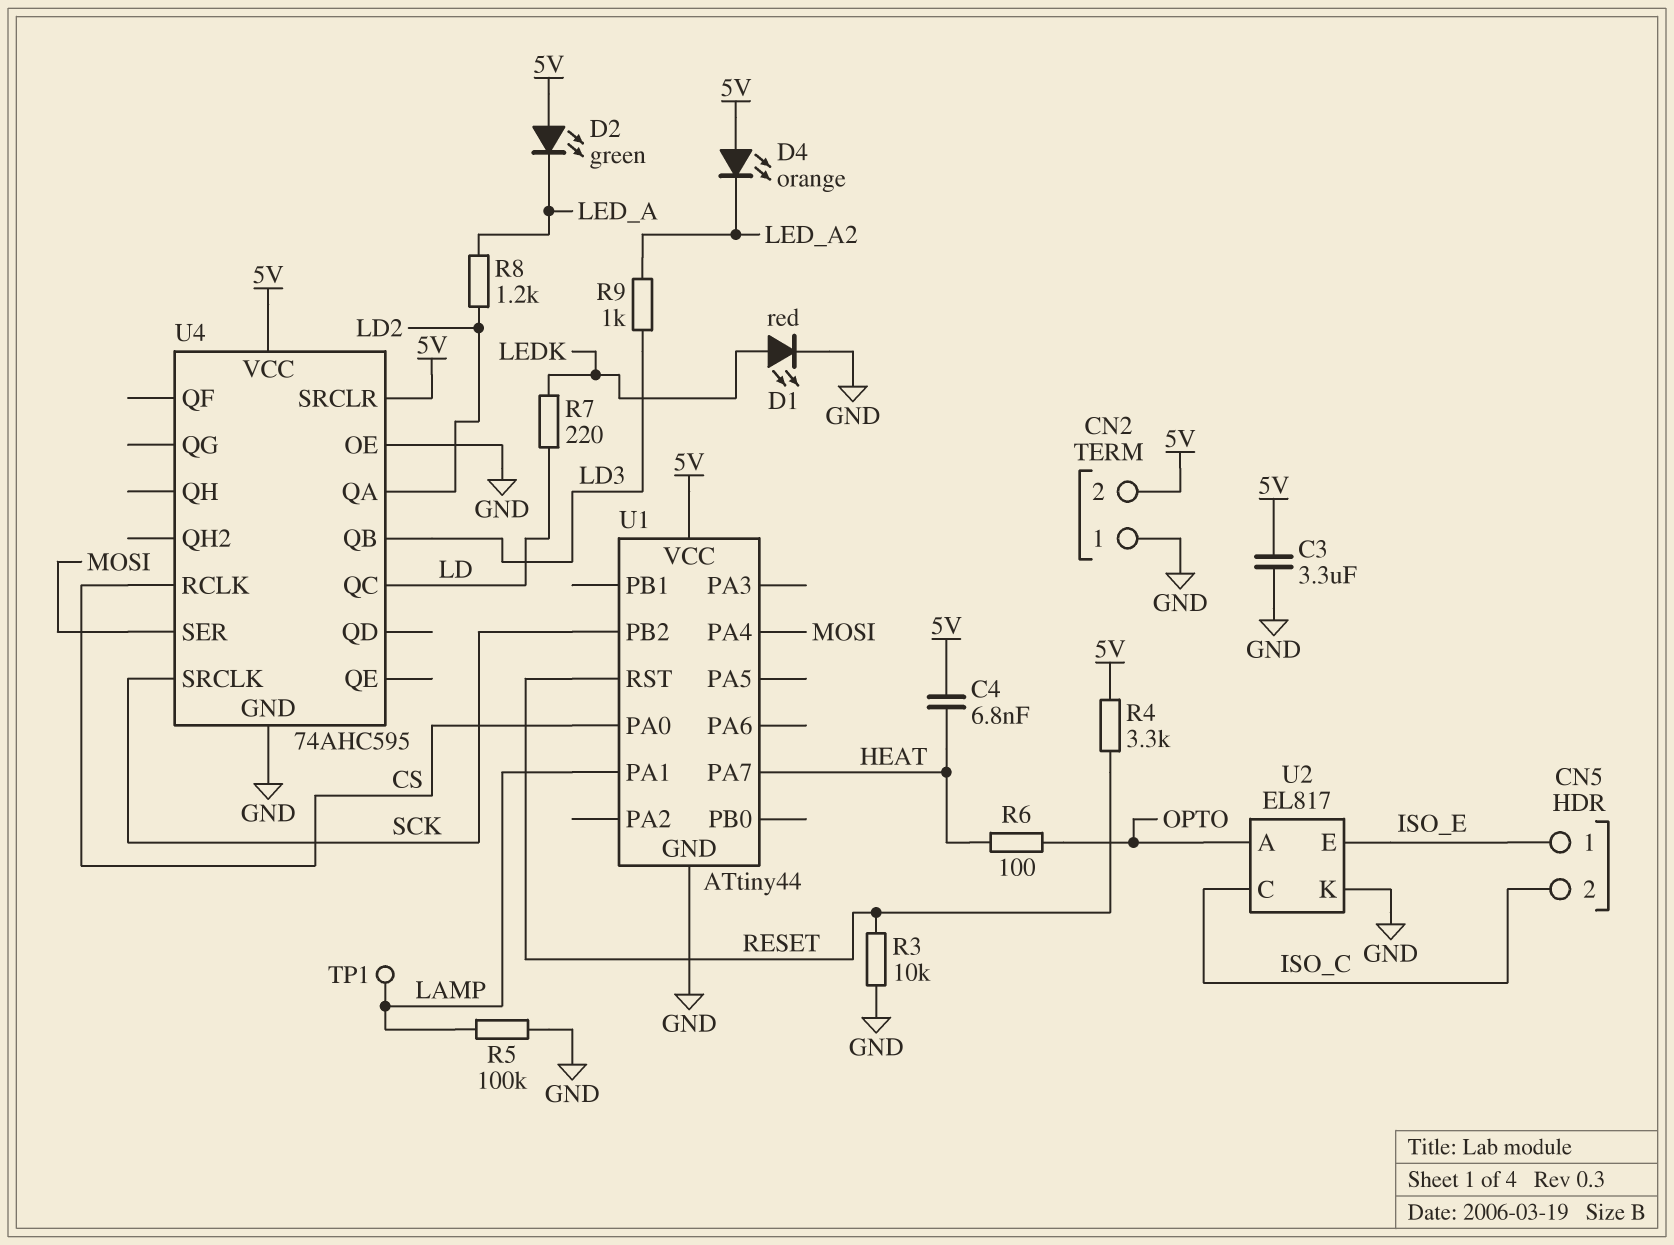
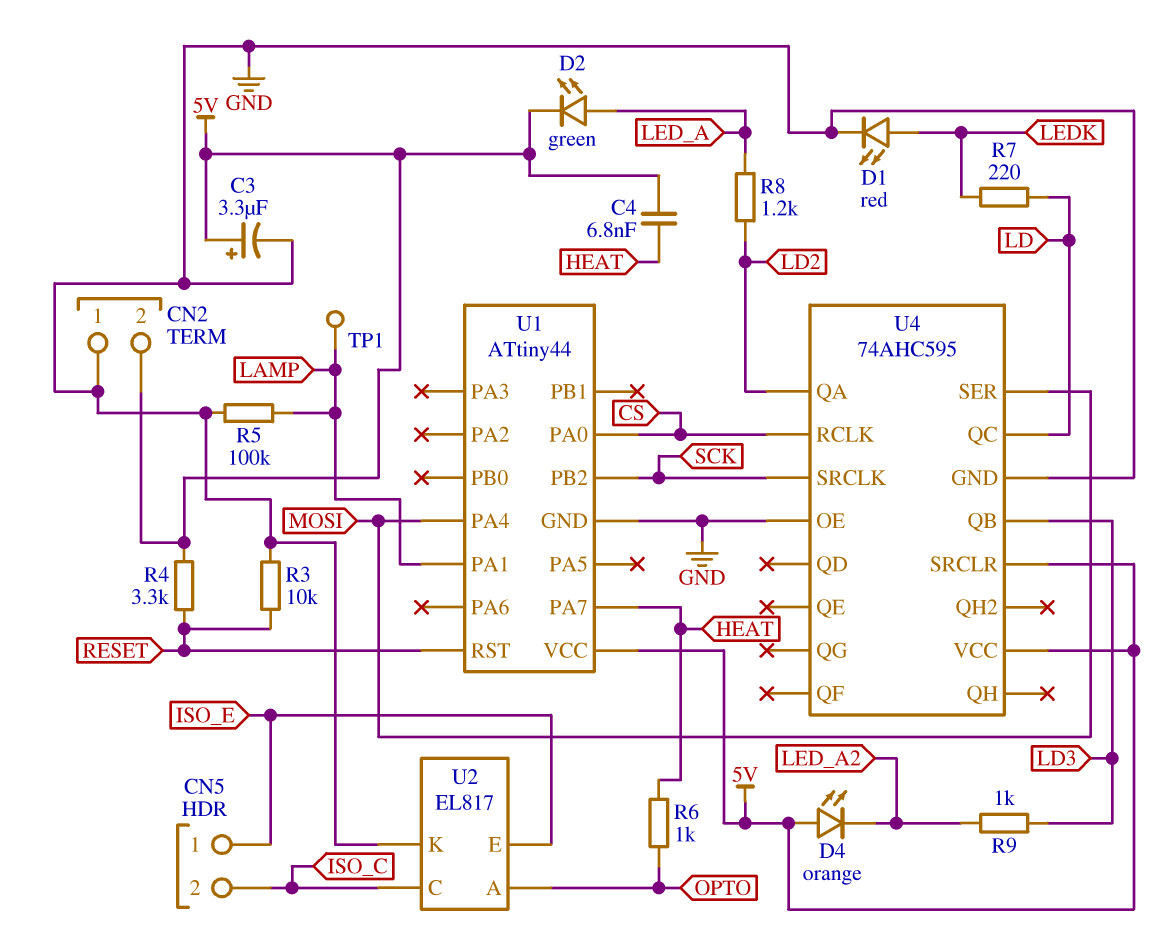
C3: 3.3uF (5V, GND) -> 3.3uF (plus 5V, minus GND)
D2: LED green (A 5V, K LED_A) -> LED green (A LED_A, K 5V)
R6: 100 (HEAT, OPTO) -> 1k (HEAT, OPTO)

